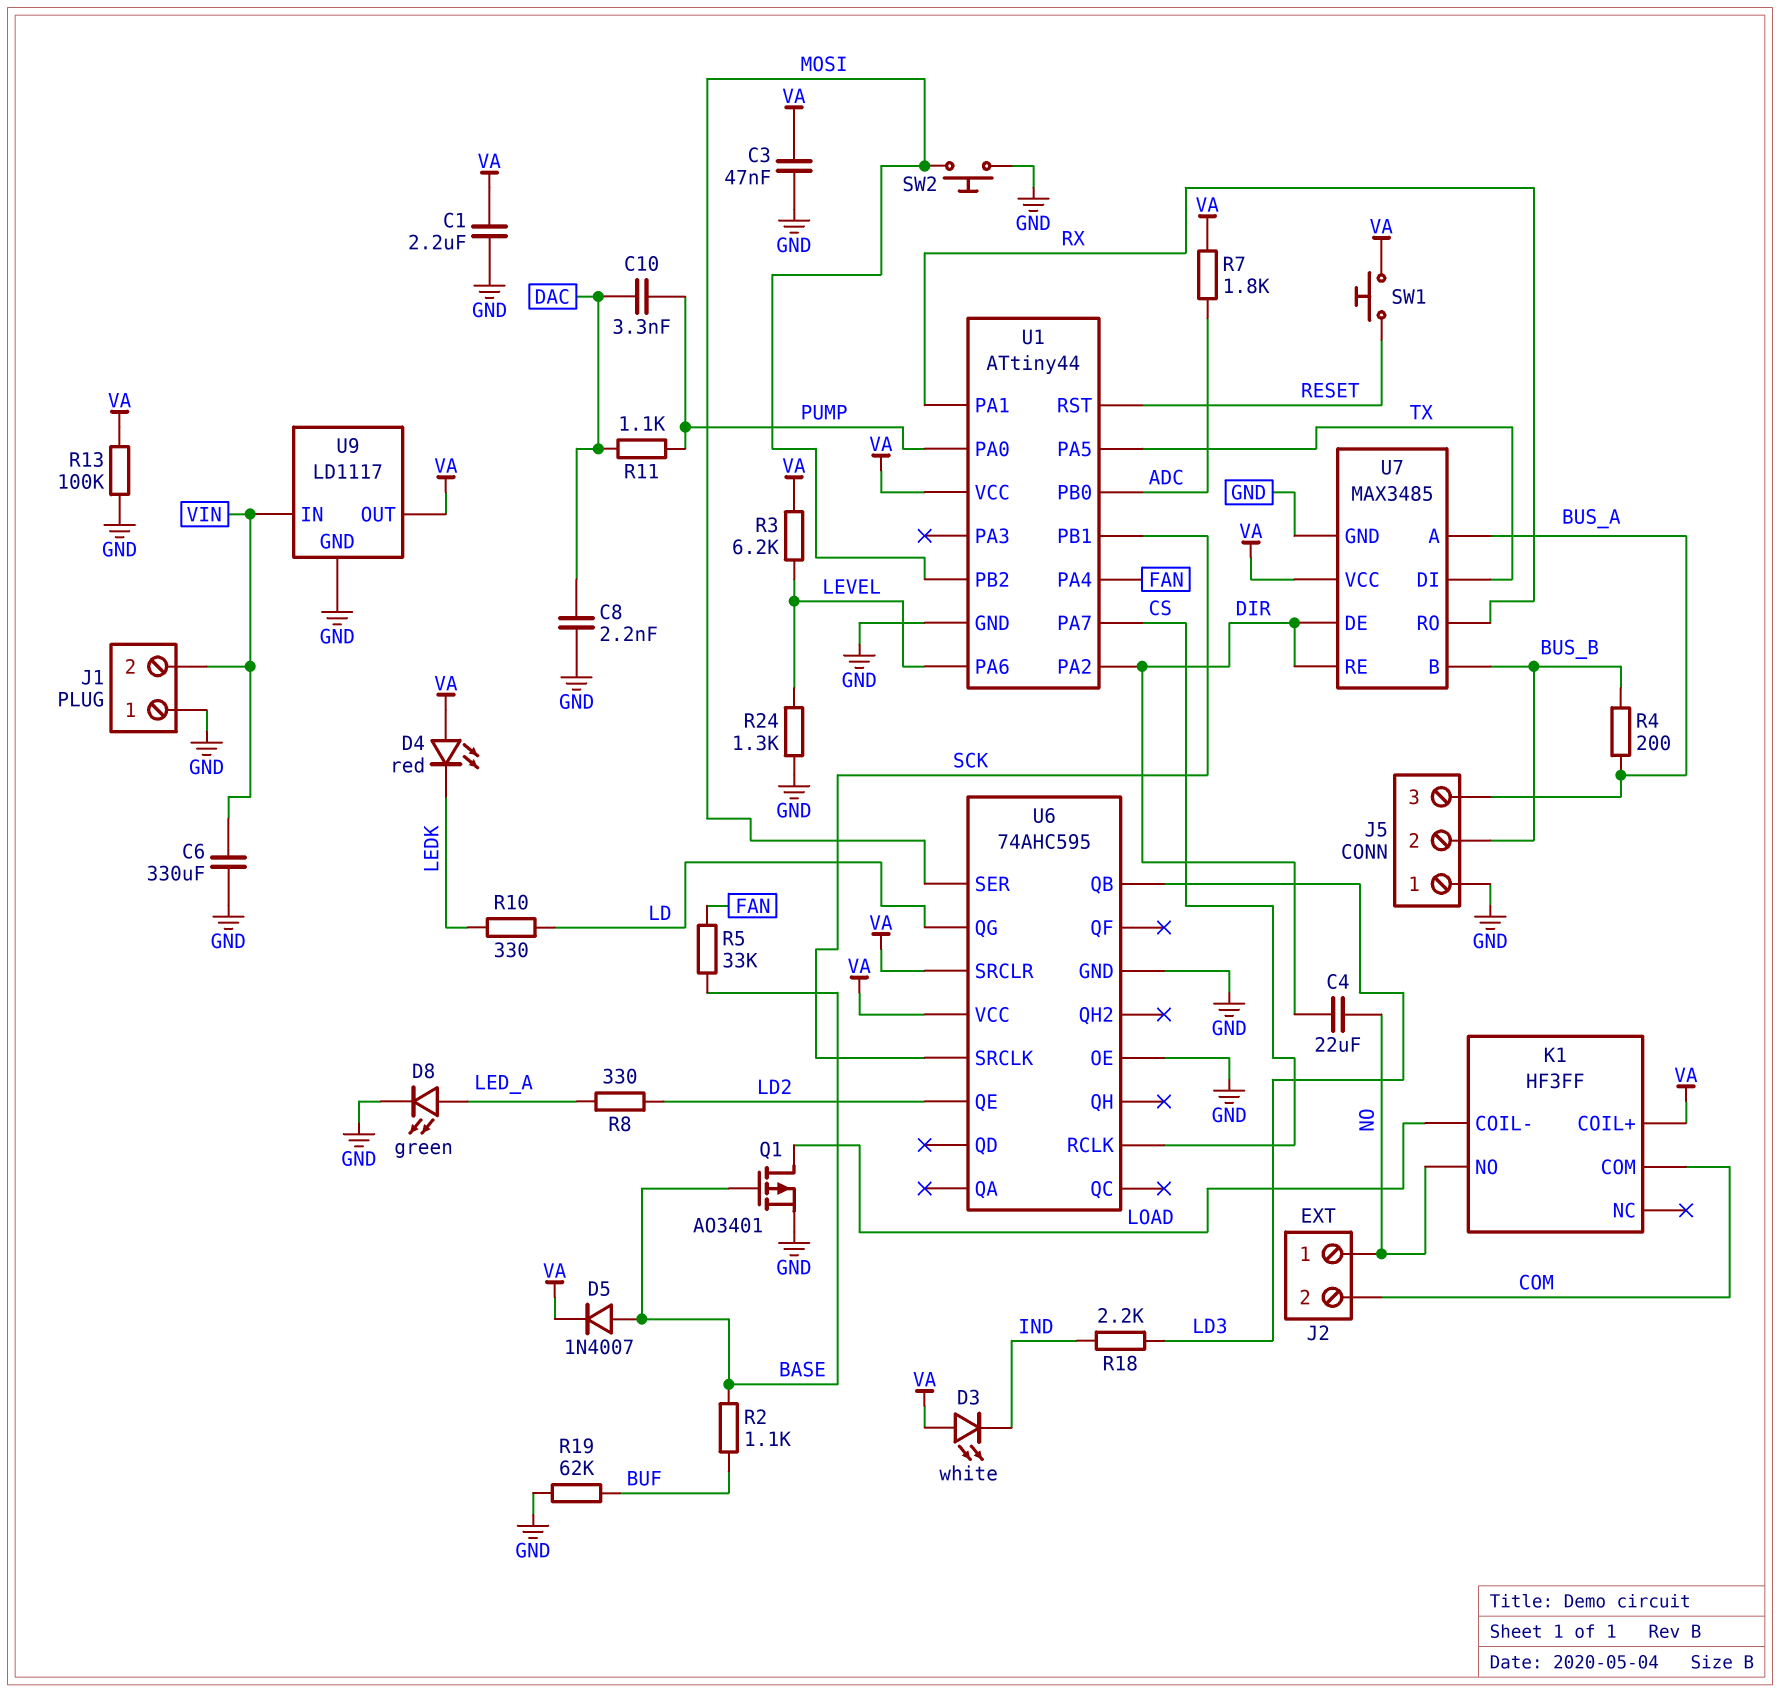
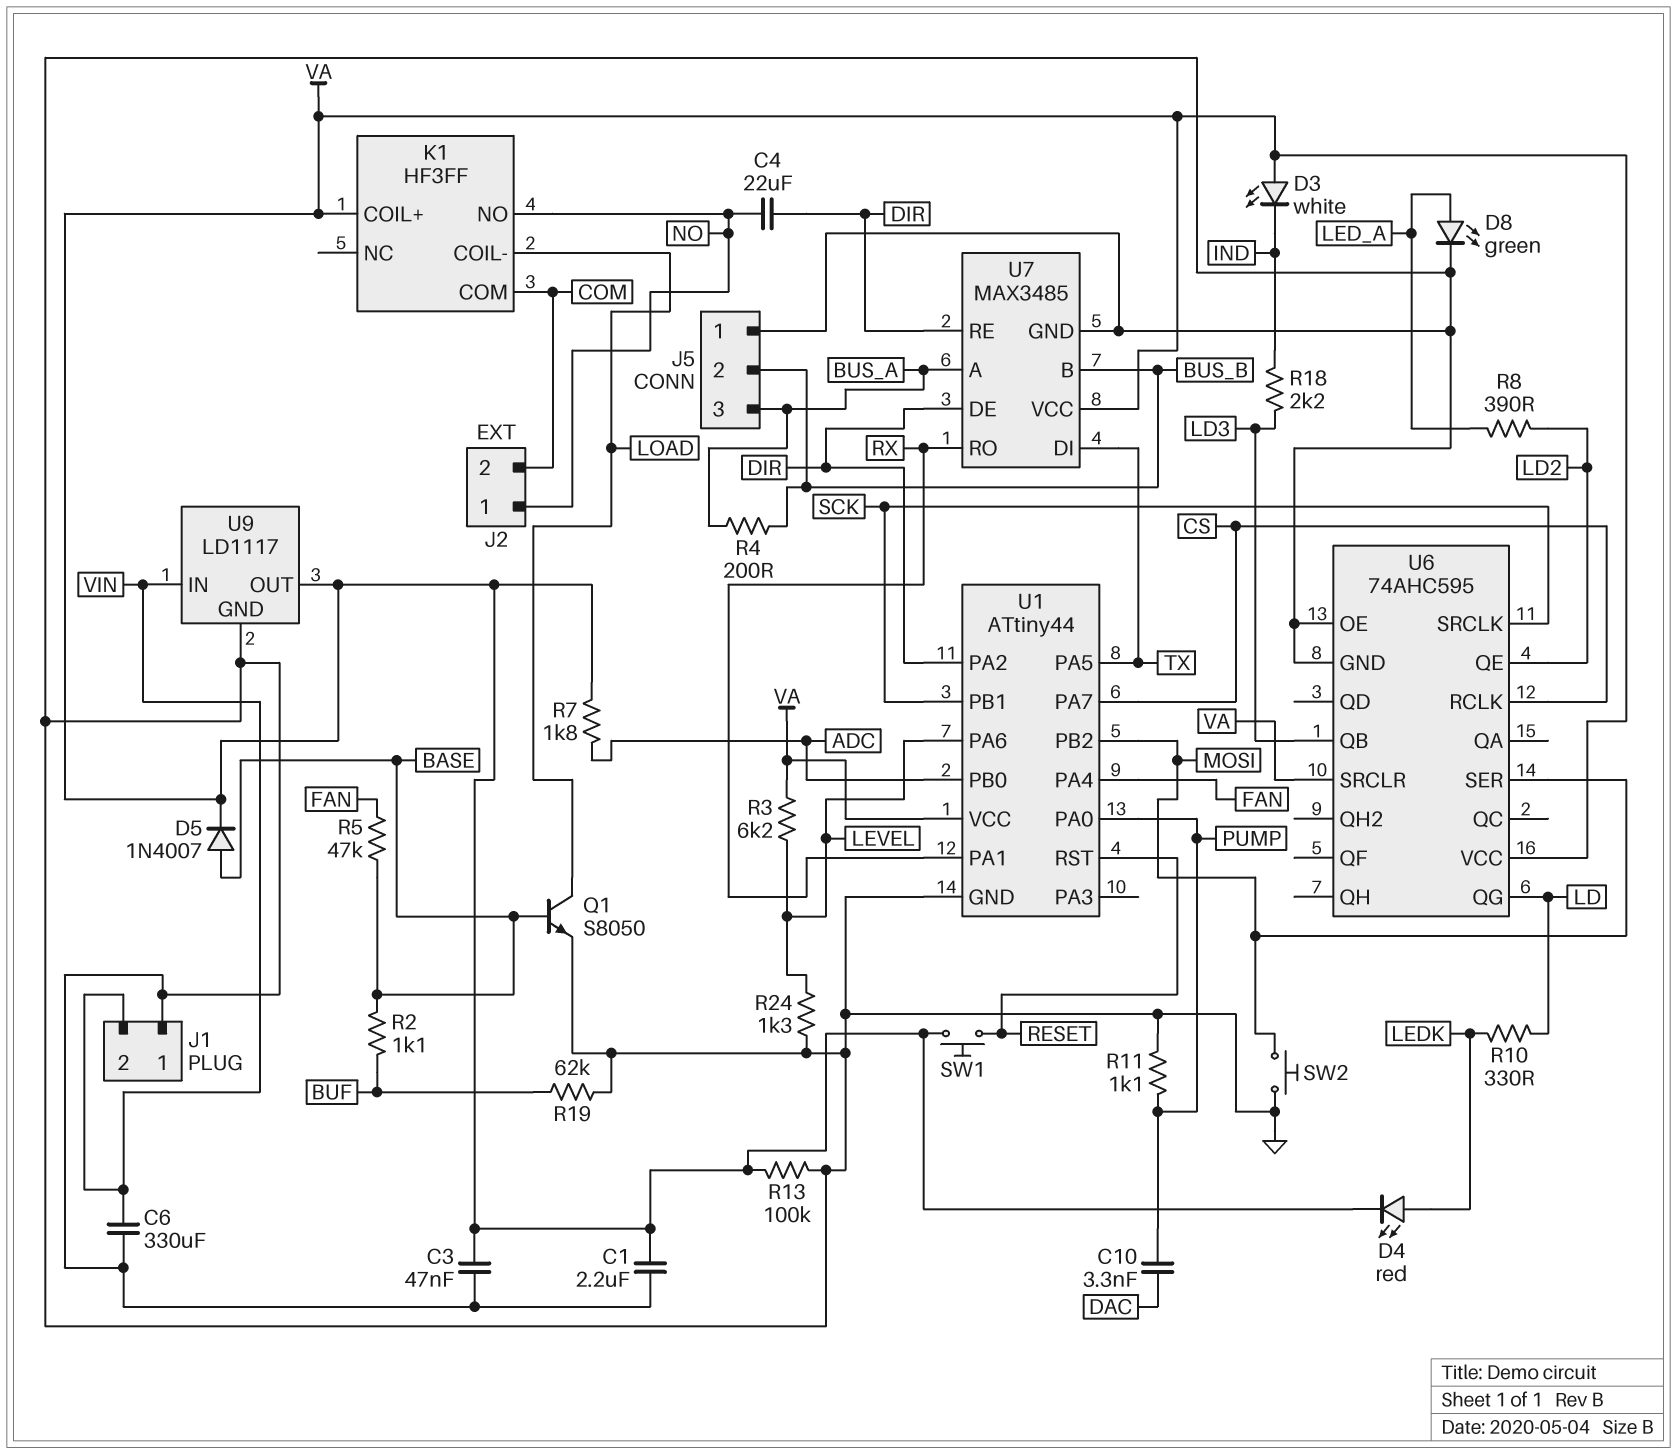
C8: 2.2nF (DAC, GND) -> none
D4: LED red (A VA, K LEDK) -> LED red (A LEDK, K VA)
Q1: PMOS AO3401 (G BASE, D LOAD, S GND) -> NPN S8050 (B BASE, C LOAD, E GND)
R5: 33k (BASE, FAN) -> 47k (BASE, FAN)
R8: 330 (LD2, LED_A) -> 390 (LD2, LED_A)
R11: 1.1k (DAC, PUMP) -> 1.1k (GND, PUMP)

